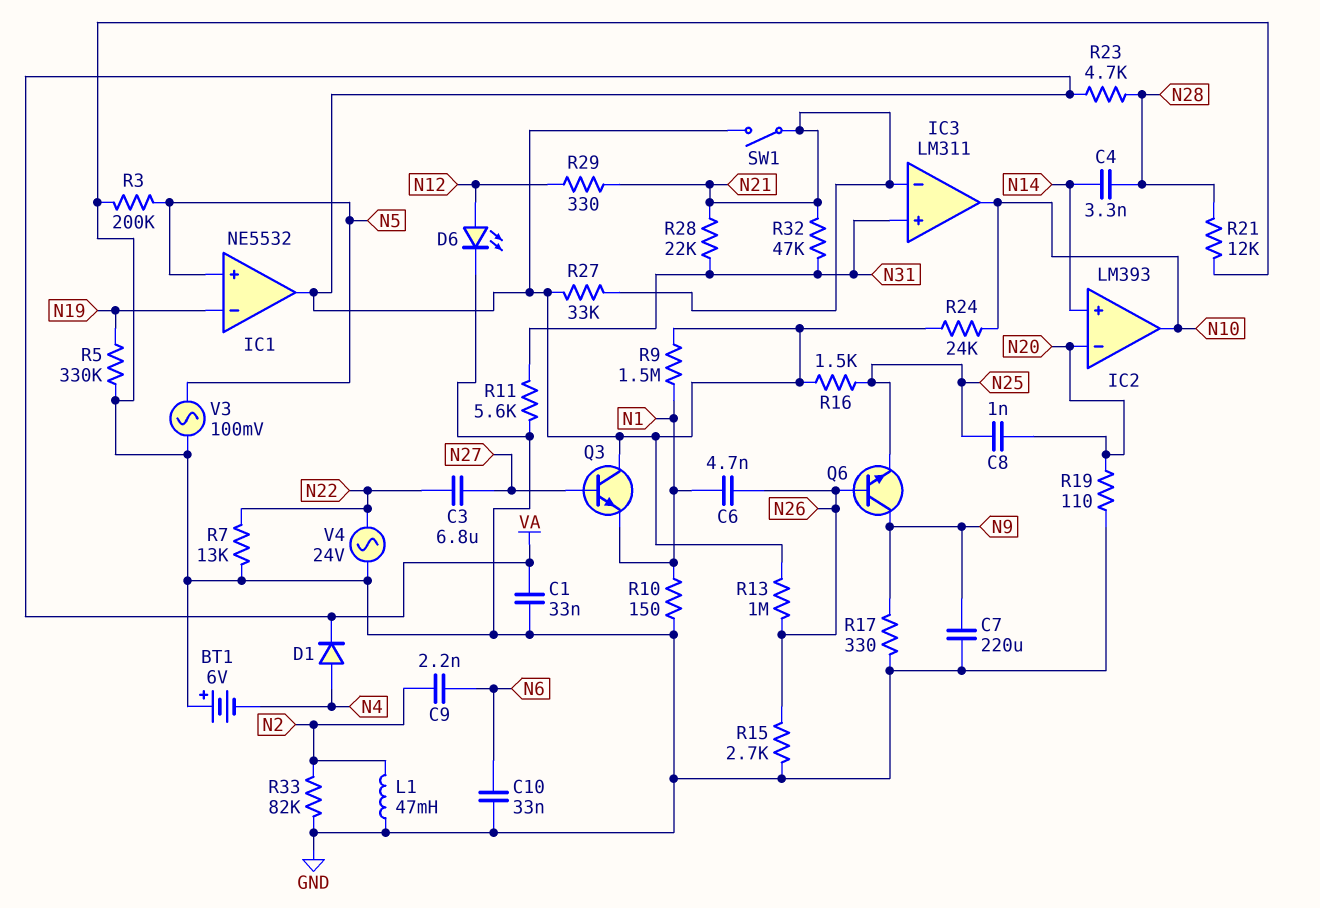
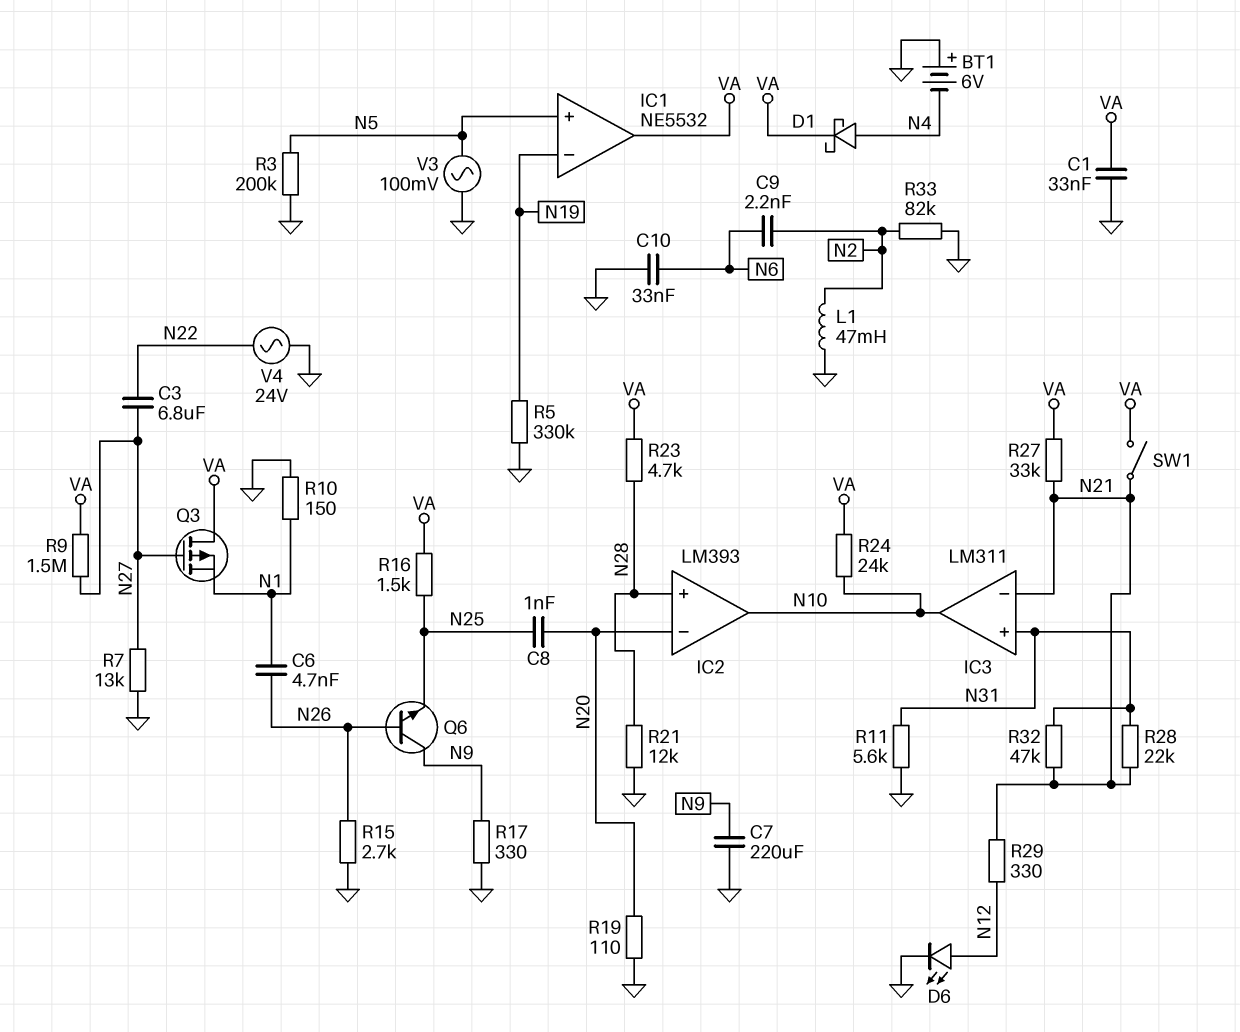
C4: 3.3nF (N14, N28) -> none
D1: diode (A N4, K VA) -> schottky (A N4, K VA)
IC2 pin in+: N14 -> N28
Q3: NPN (B N27, C VA, E N1) -> PMOS (G N27, D VA, S N1)
R7: 13k (GND, N22) -> 13k (GND, N27)
R9: 1.5M (N1, VA) -> 1.5M (N27, VA)
R13: 1M (N26, VA) -> none

